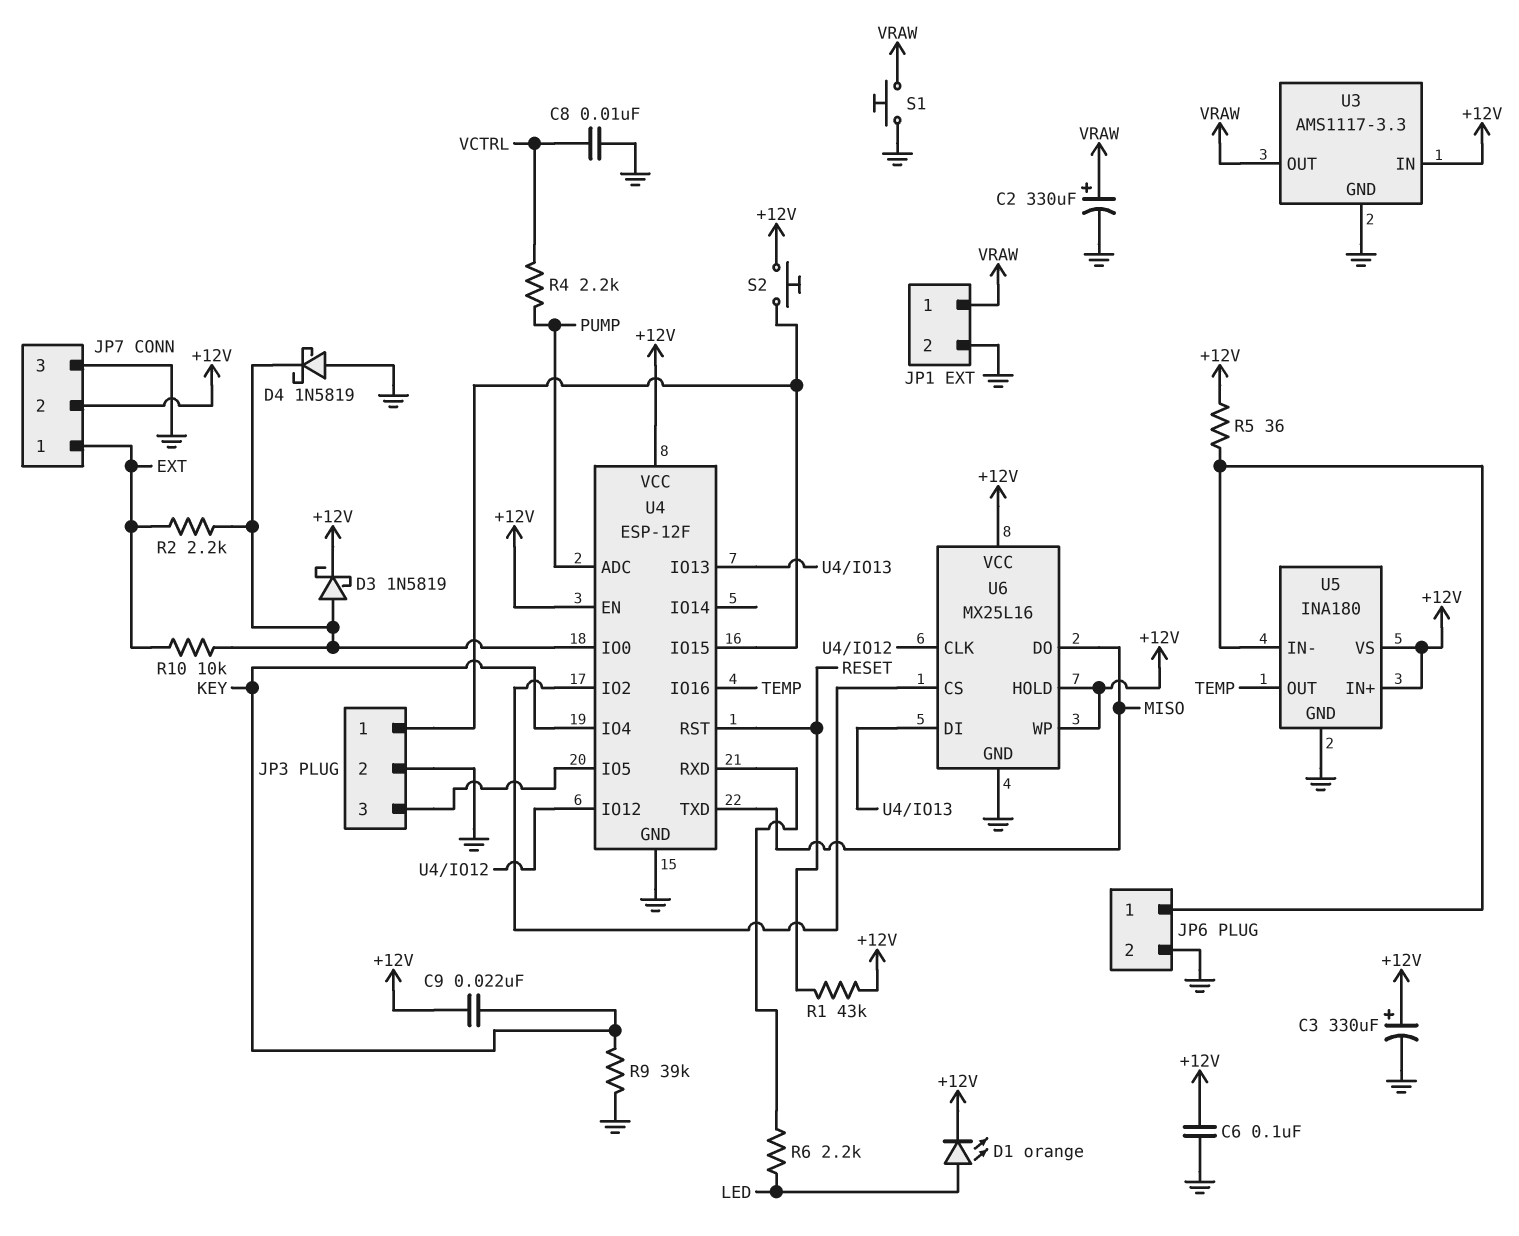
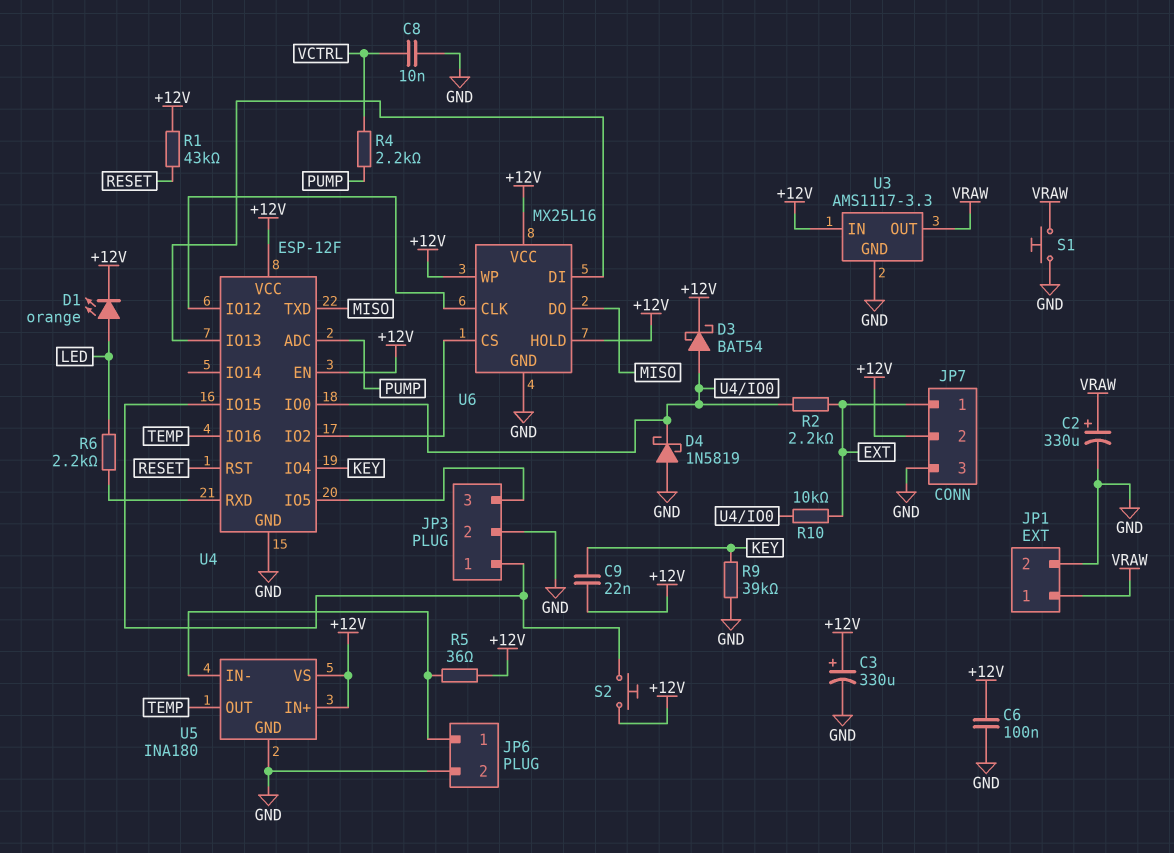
D3: schottky 1N5819 (A U4/IO0, K +12V) -> schottky BAT54 (A U4/IO0, K +12V)

